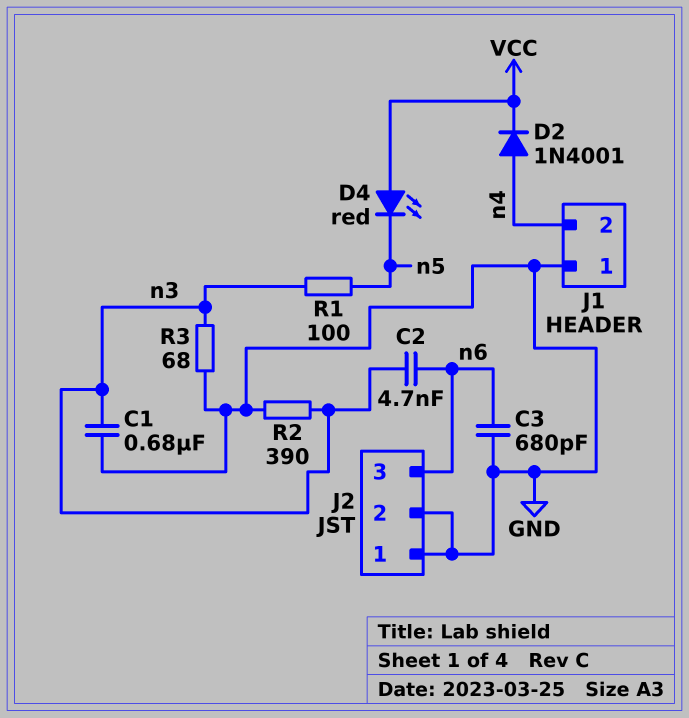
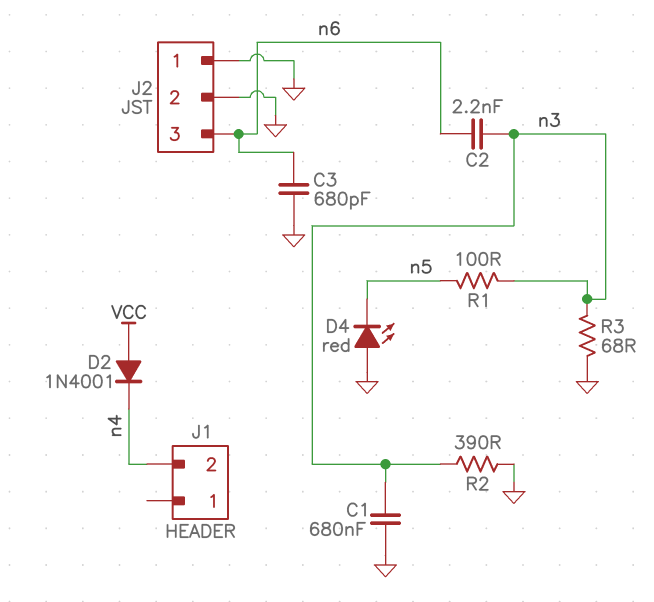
C2: 4.7nF (n3, n6) -> 2.2nF (n3, n6)
D2: diode 1N4001 (A n4, K VCC) -> diode 1N4001 (A VCC, K n4)
D4: LED red (A VCC, K n5) -> LED red (A GND, K n5)
J1 pin 1: GND -> none

